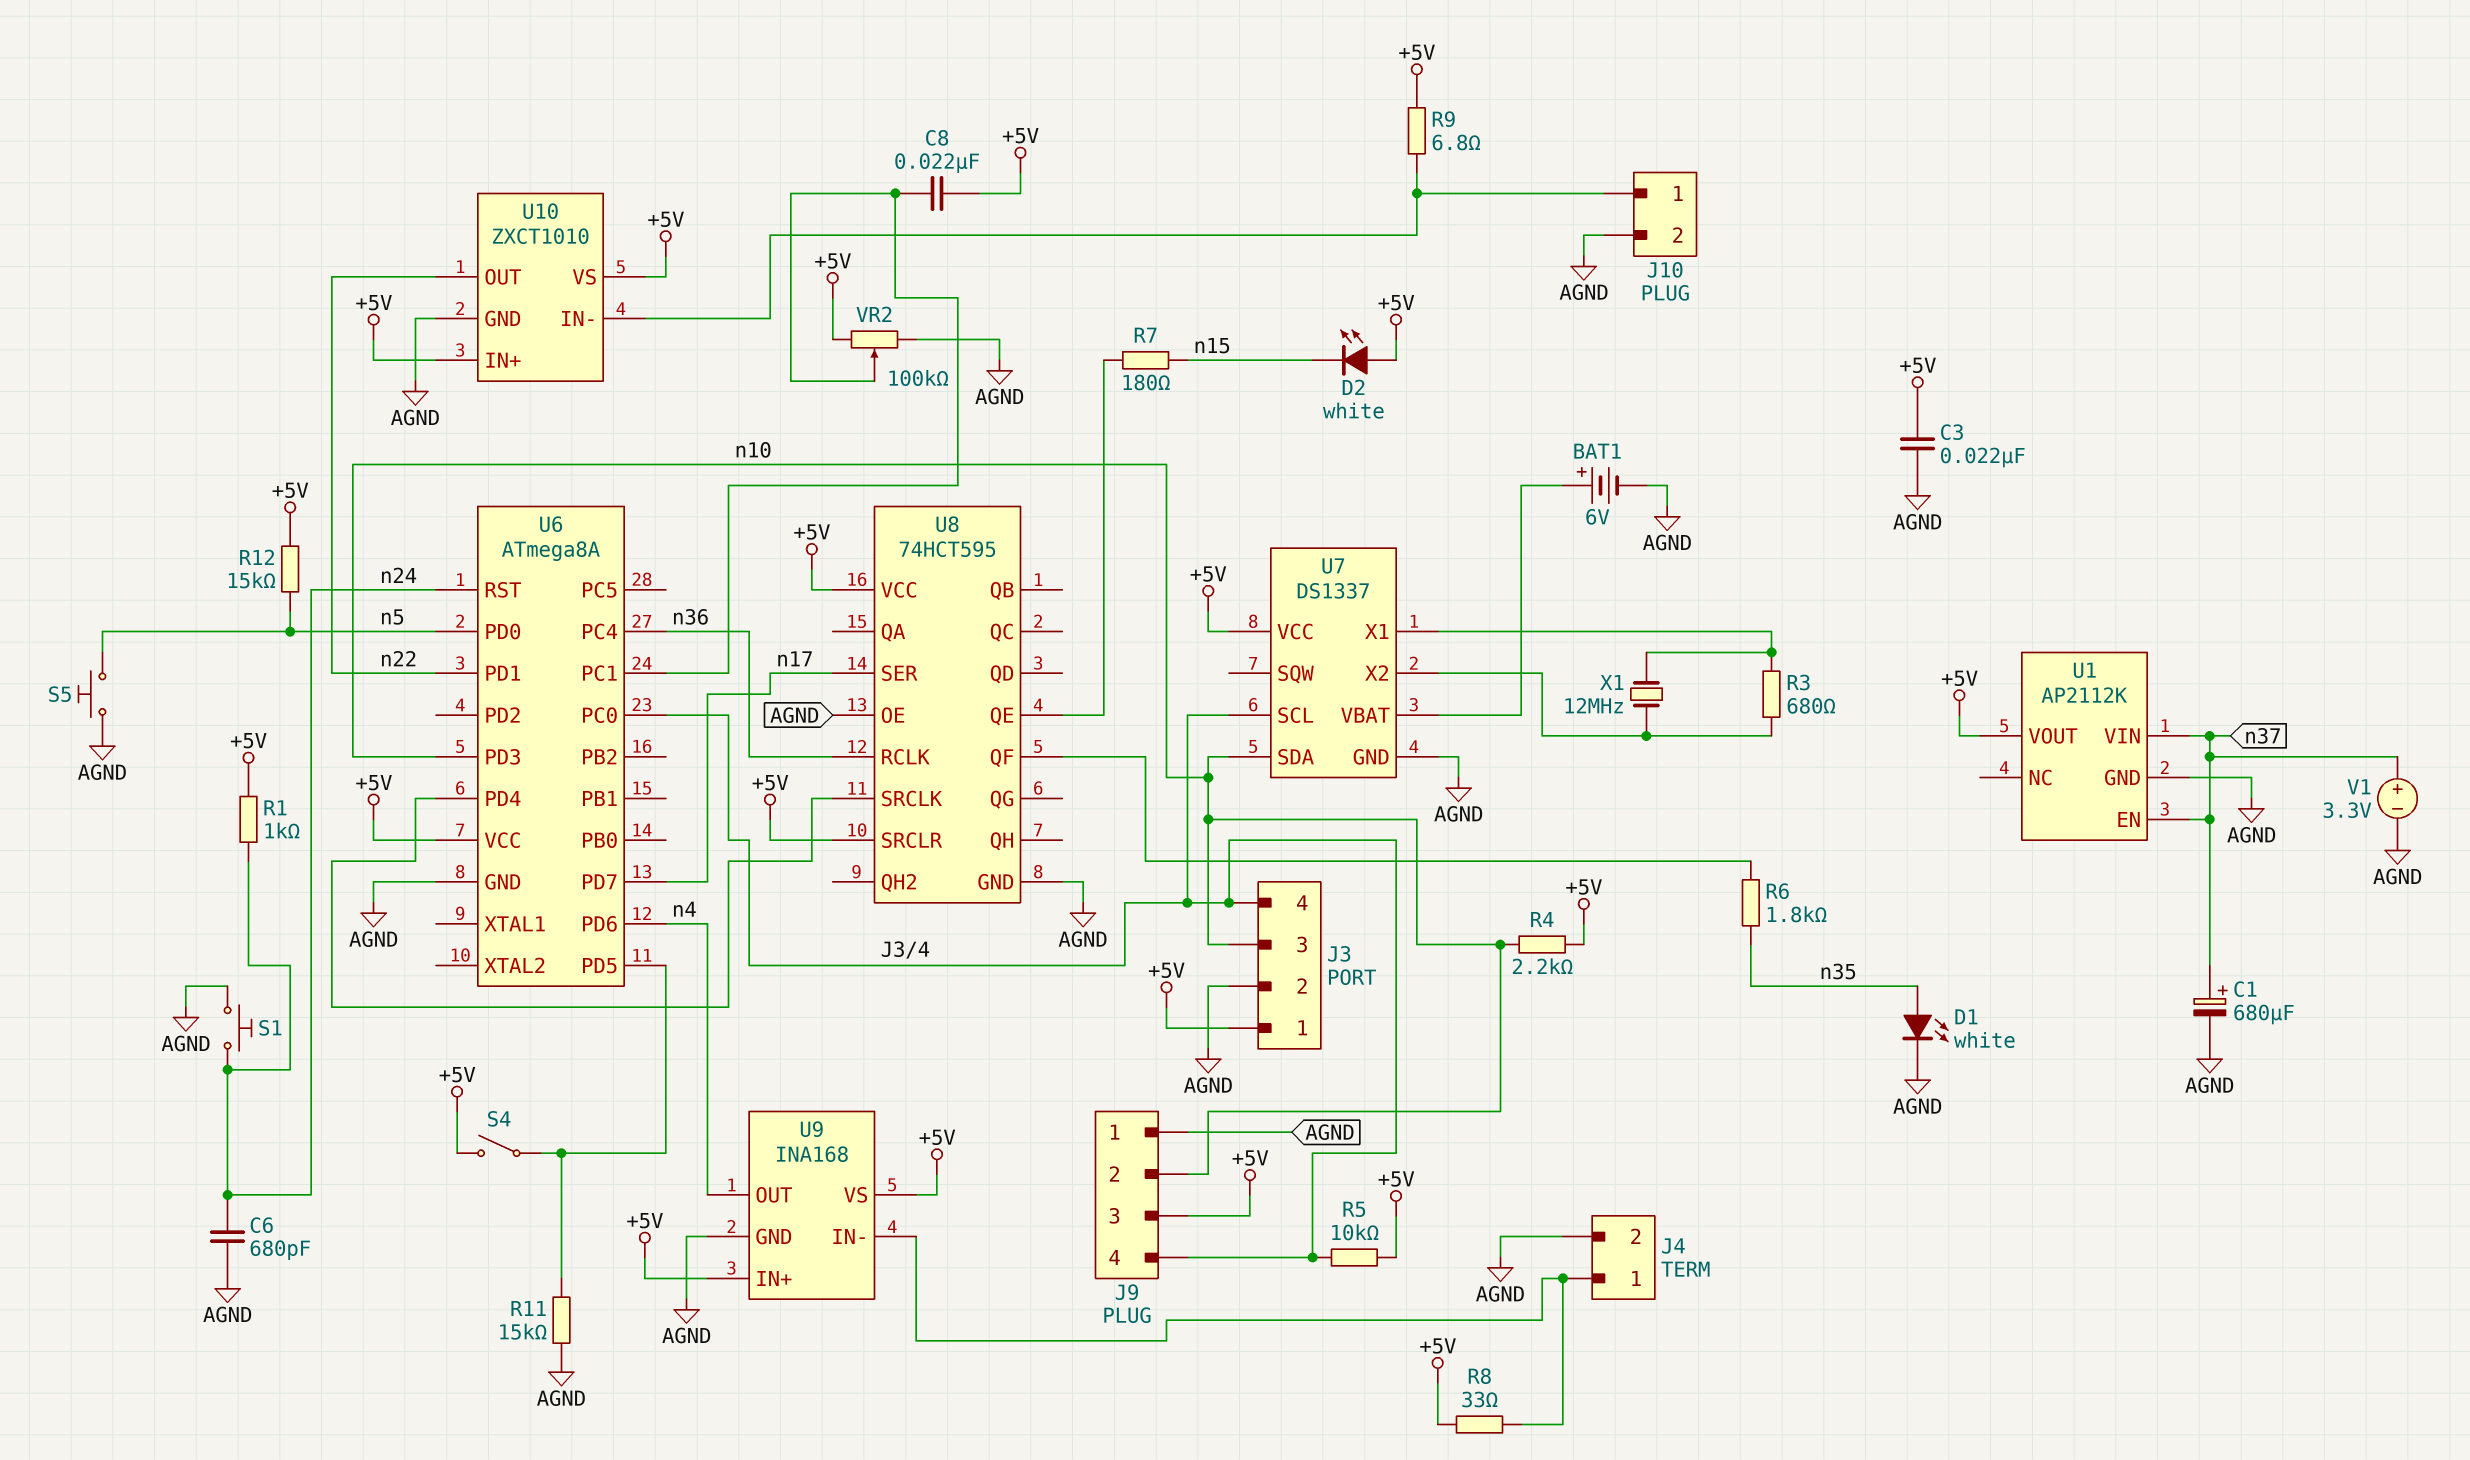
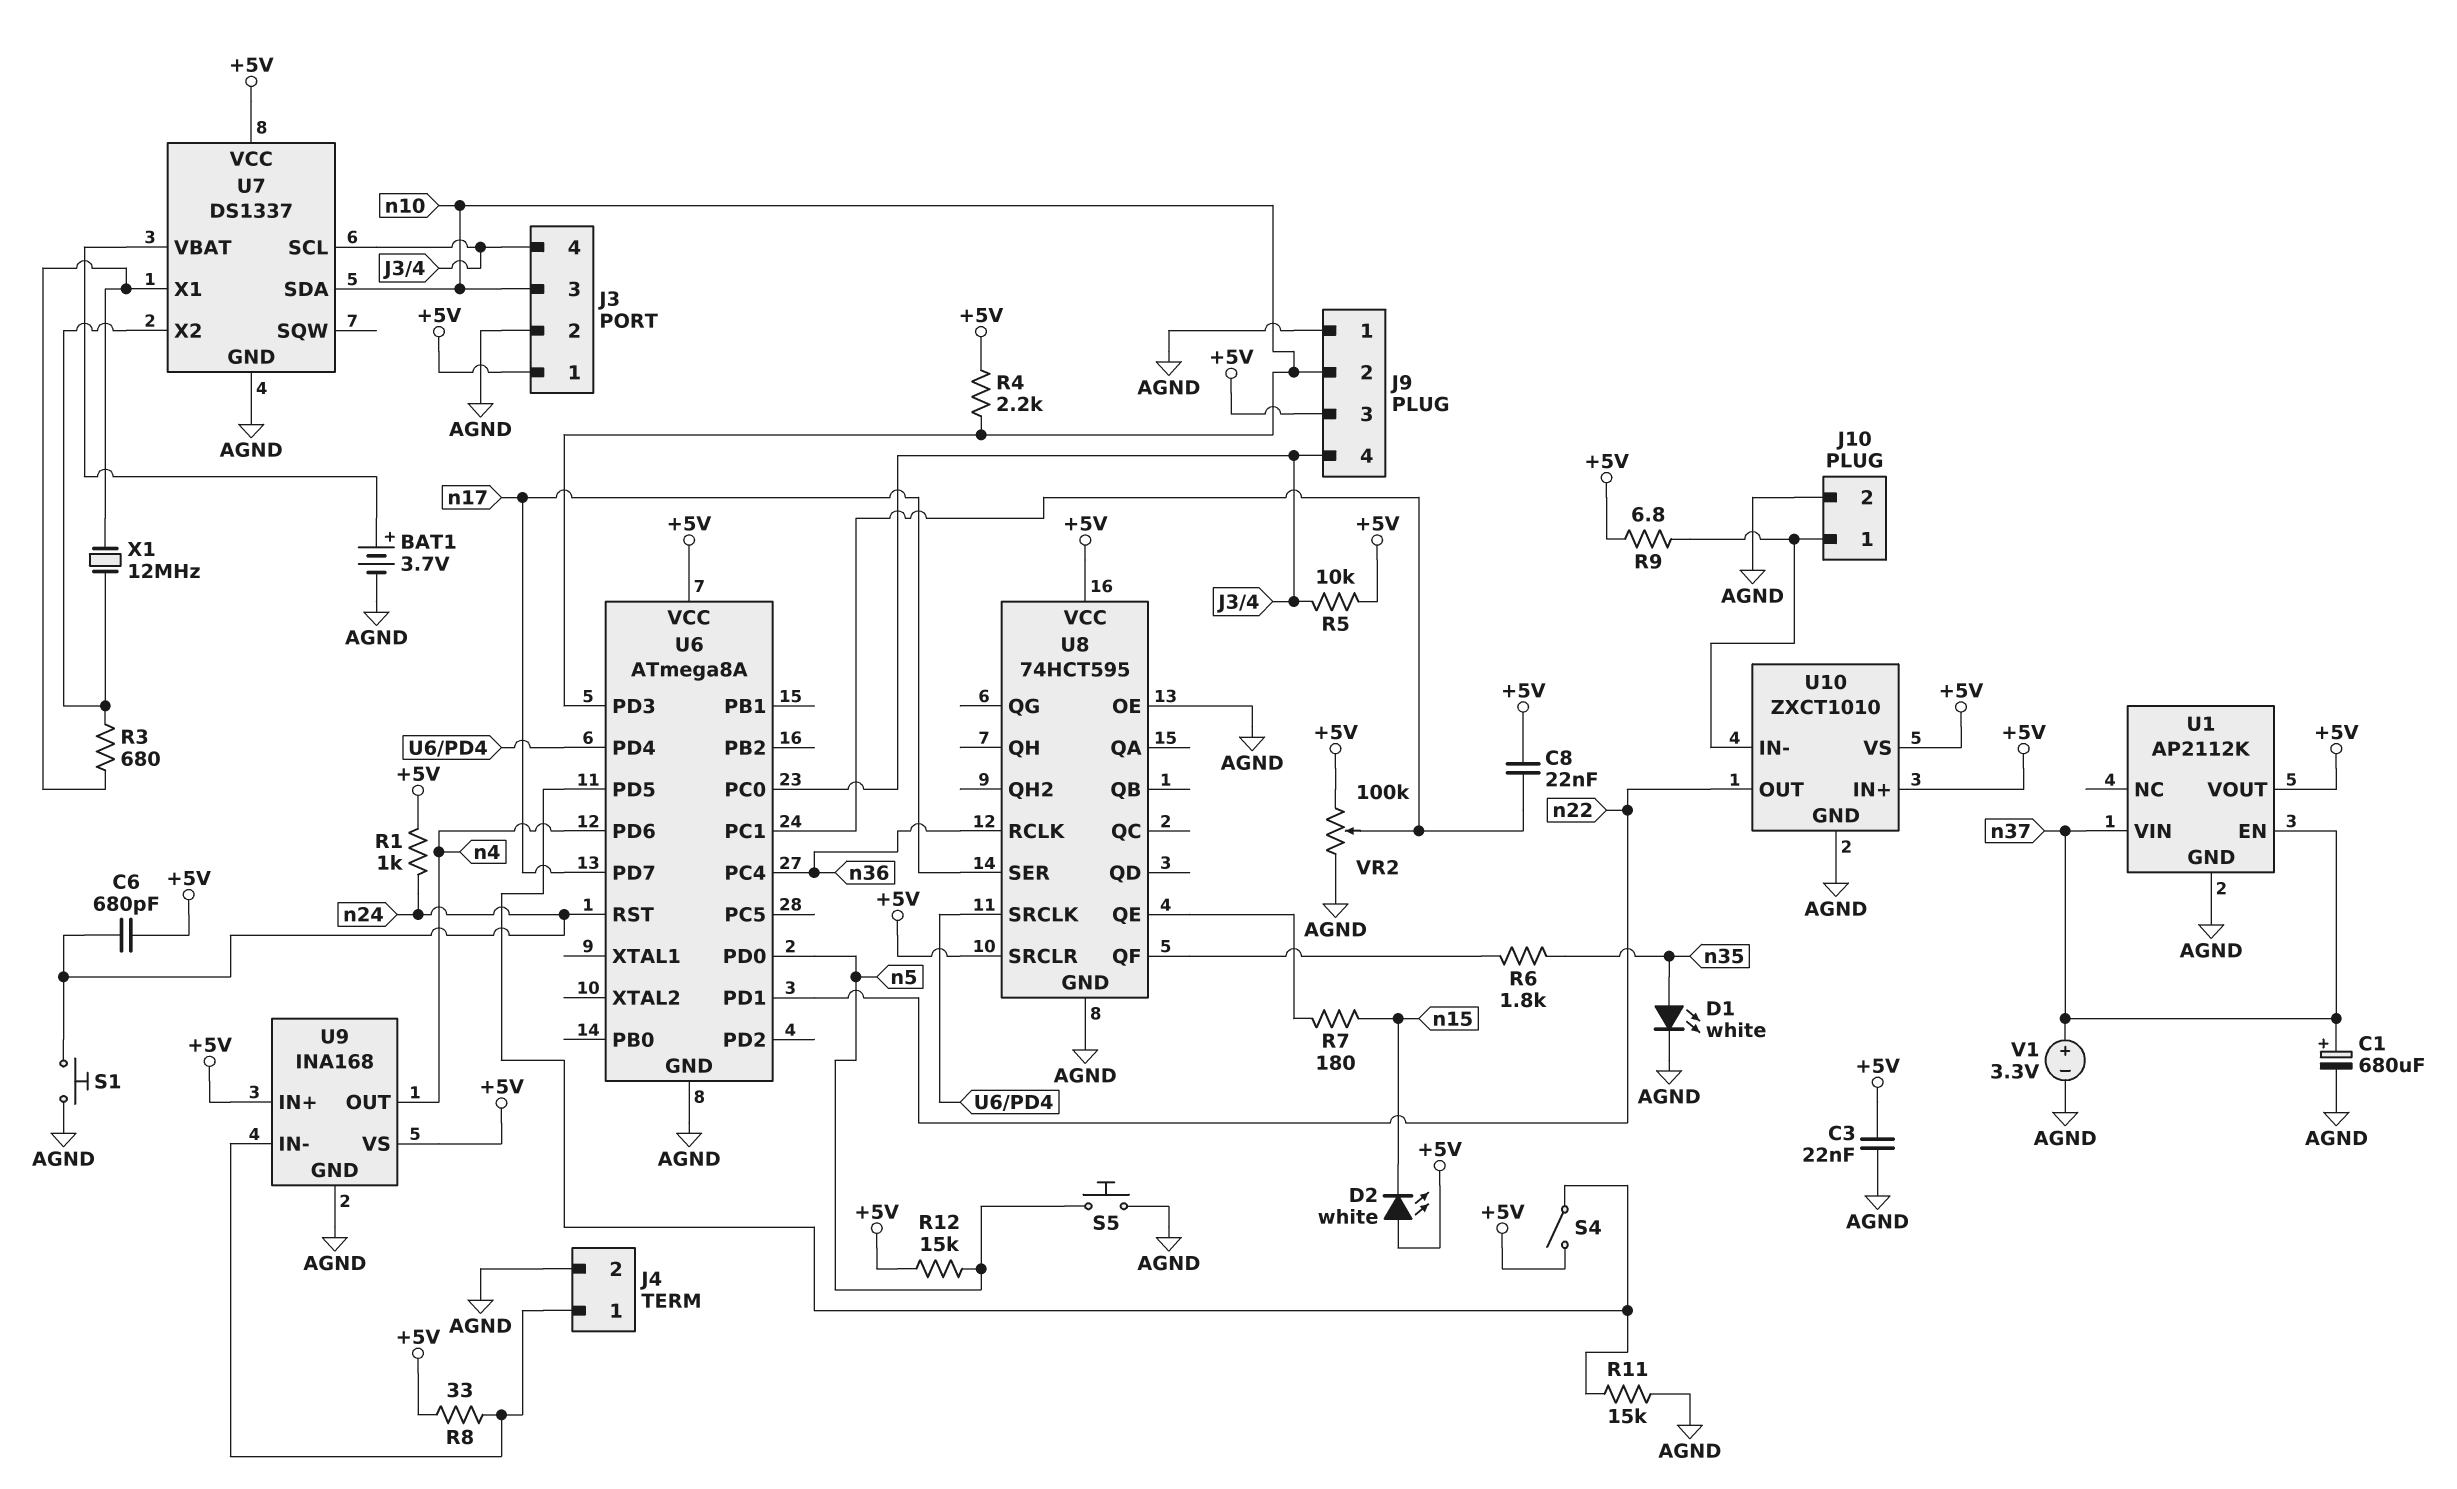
BAT1: 6V (plus U7/VBAT, minus AGND) -> 3.7V (plus U7/VBAT, minus AGND)
C6: 680pF (AGND, n24) -> 680pF (+5V, n24)

